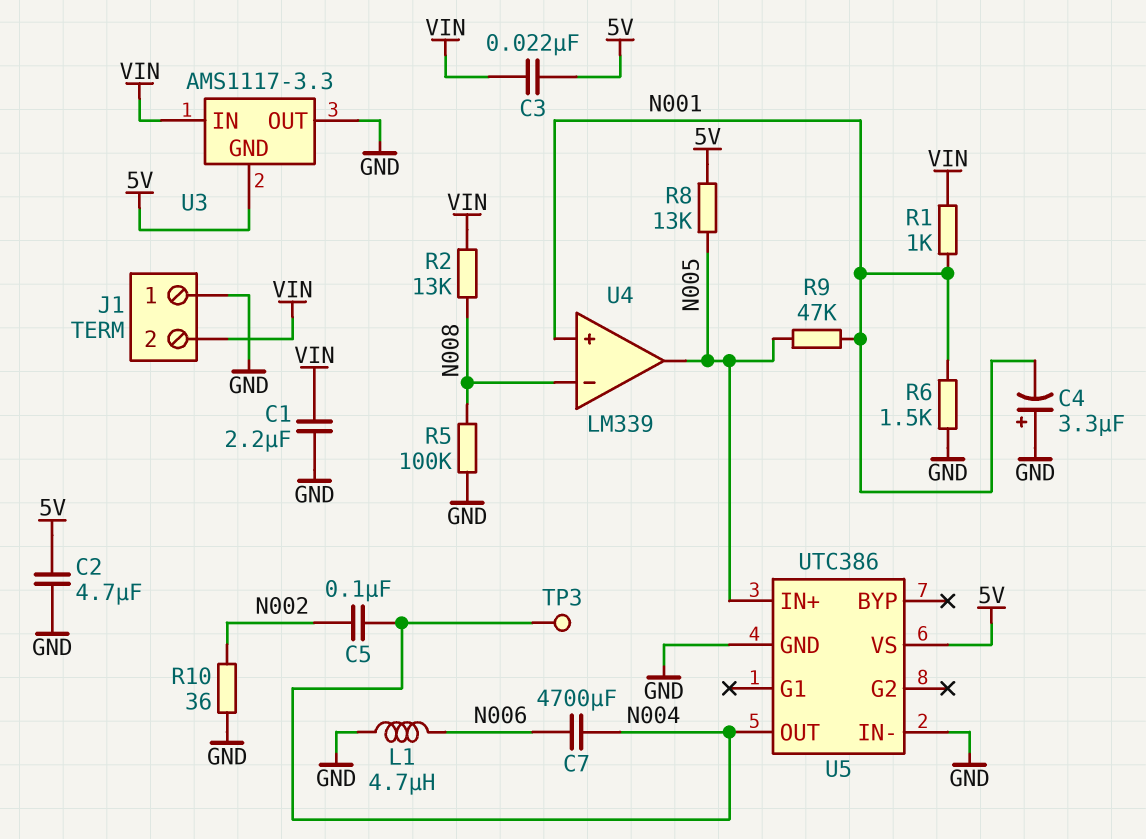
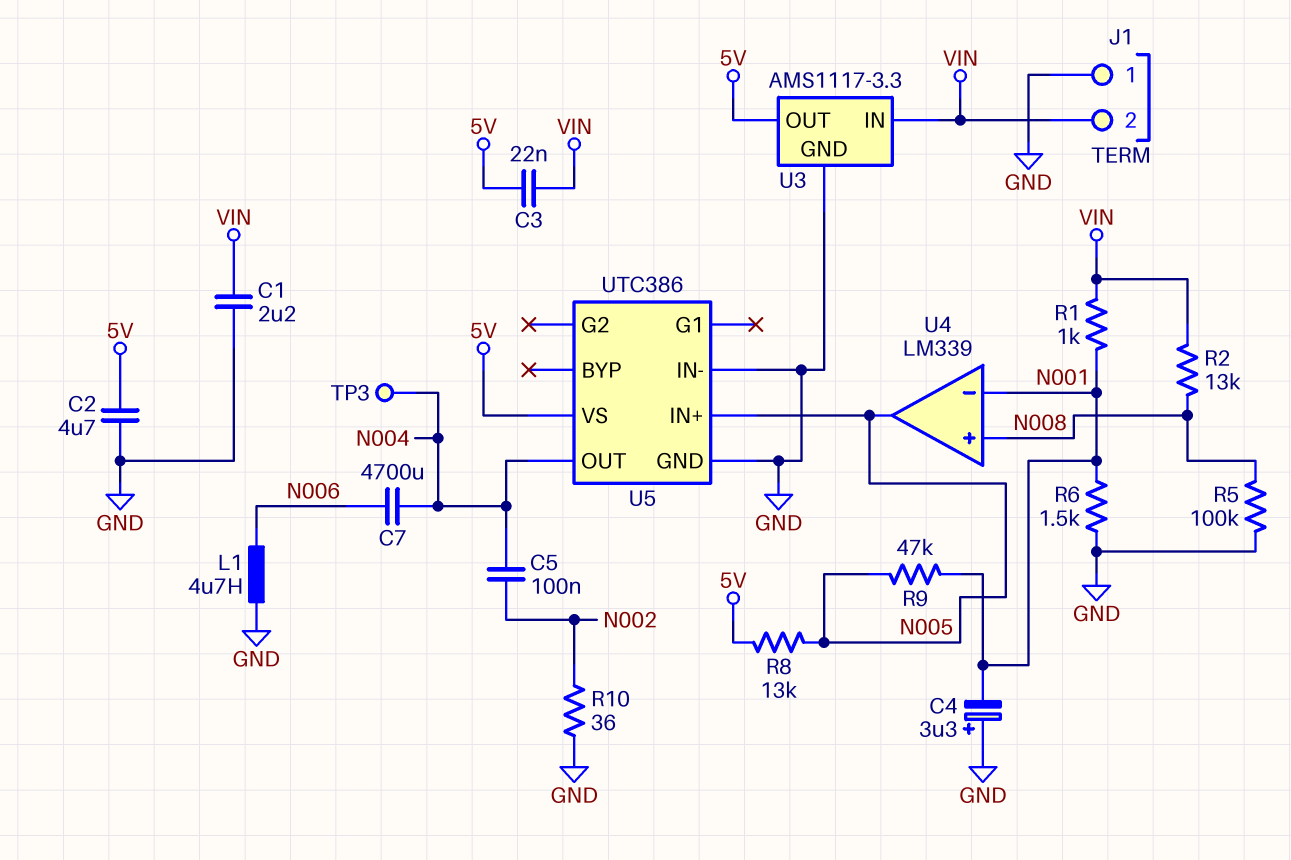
U3 pin GND: 5V -> GND
U3 pin OUT: GND -> 5V
U4 pin in+: N001 -> N008
U4 pin in-: N008 -> N001

